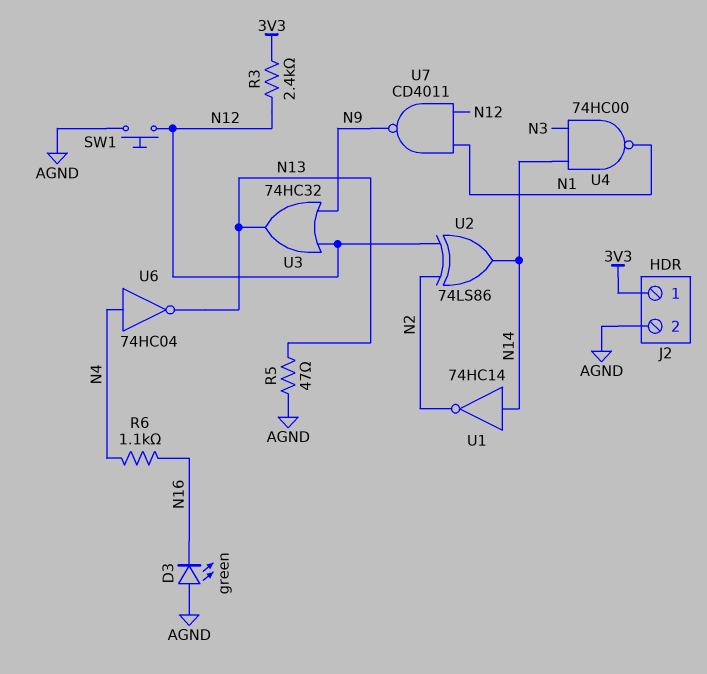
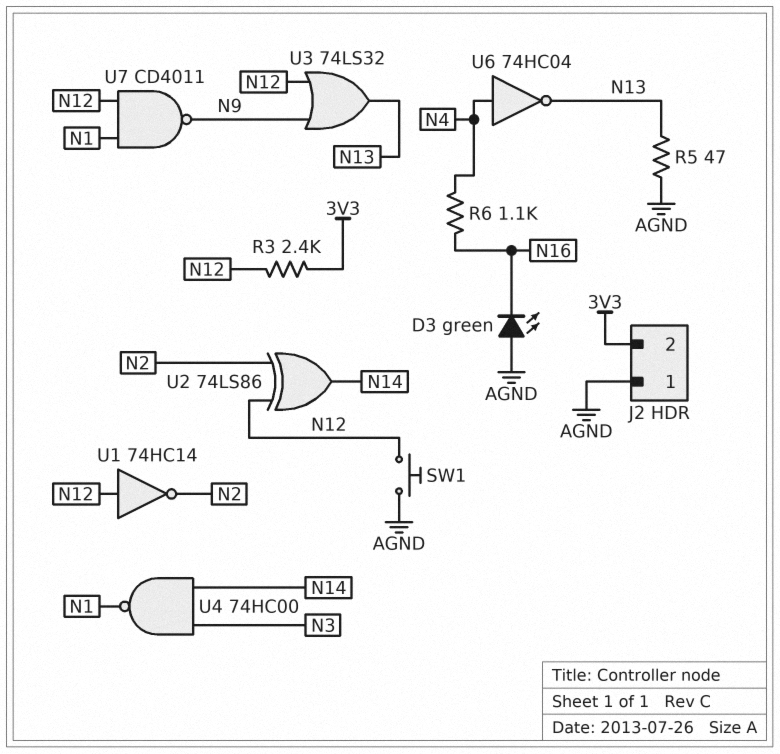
J2 pin 1: 3V3 -> AGND
J2 pin 2: AGND -> 3V3
U1: NOT 74HC14 (in N14, out N2) -> NOT 74HC14 (in N12, out N2)
U3: OR 74HC32 (in N9, in N12, out N13) -> OR 74LS32 (in N9, in N12, out N13)

